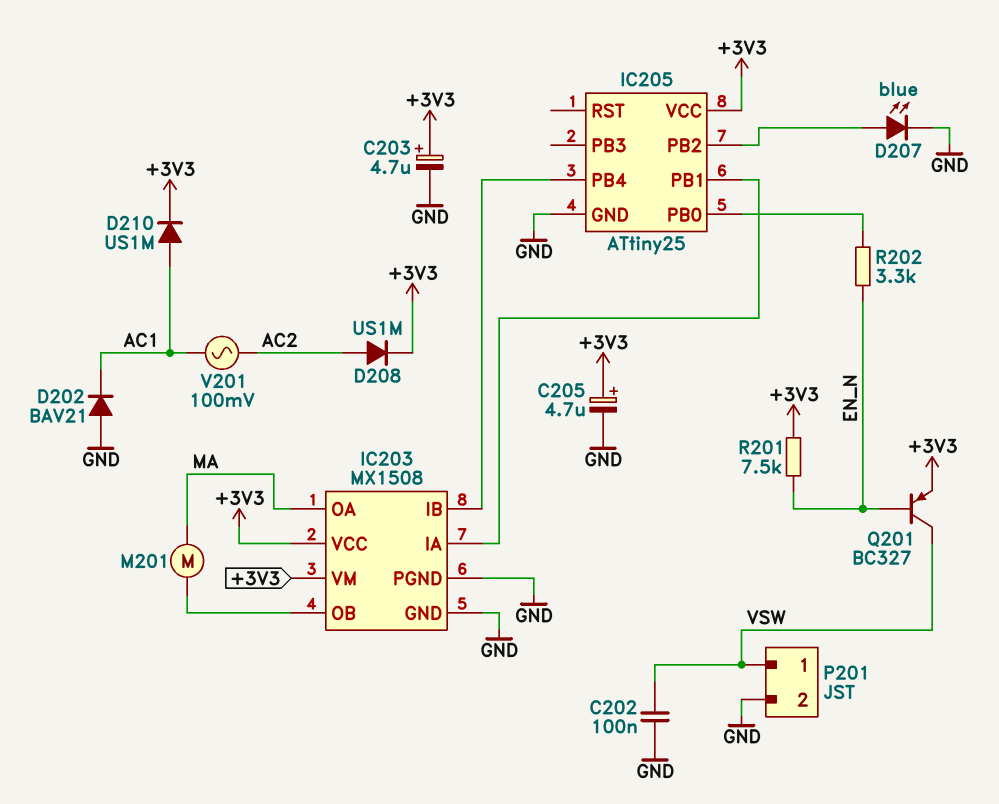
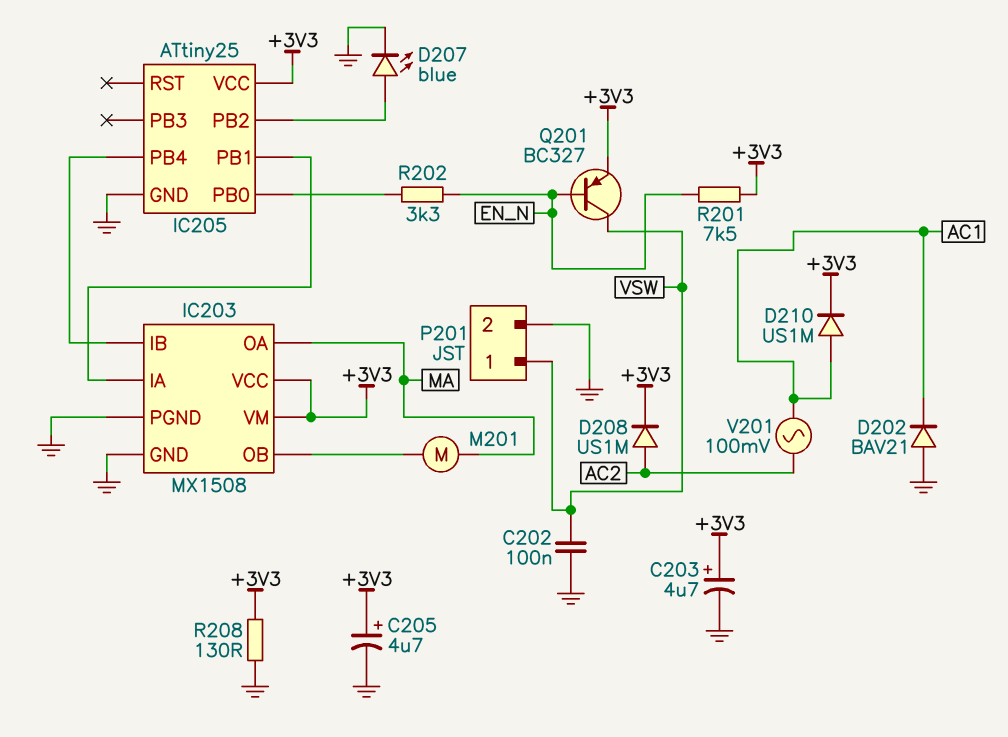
R208: none -> 130 (+3V3, GND)

